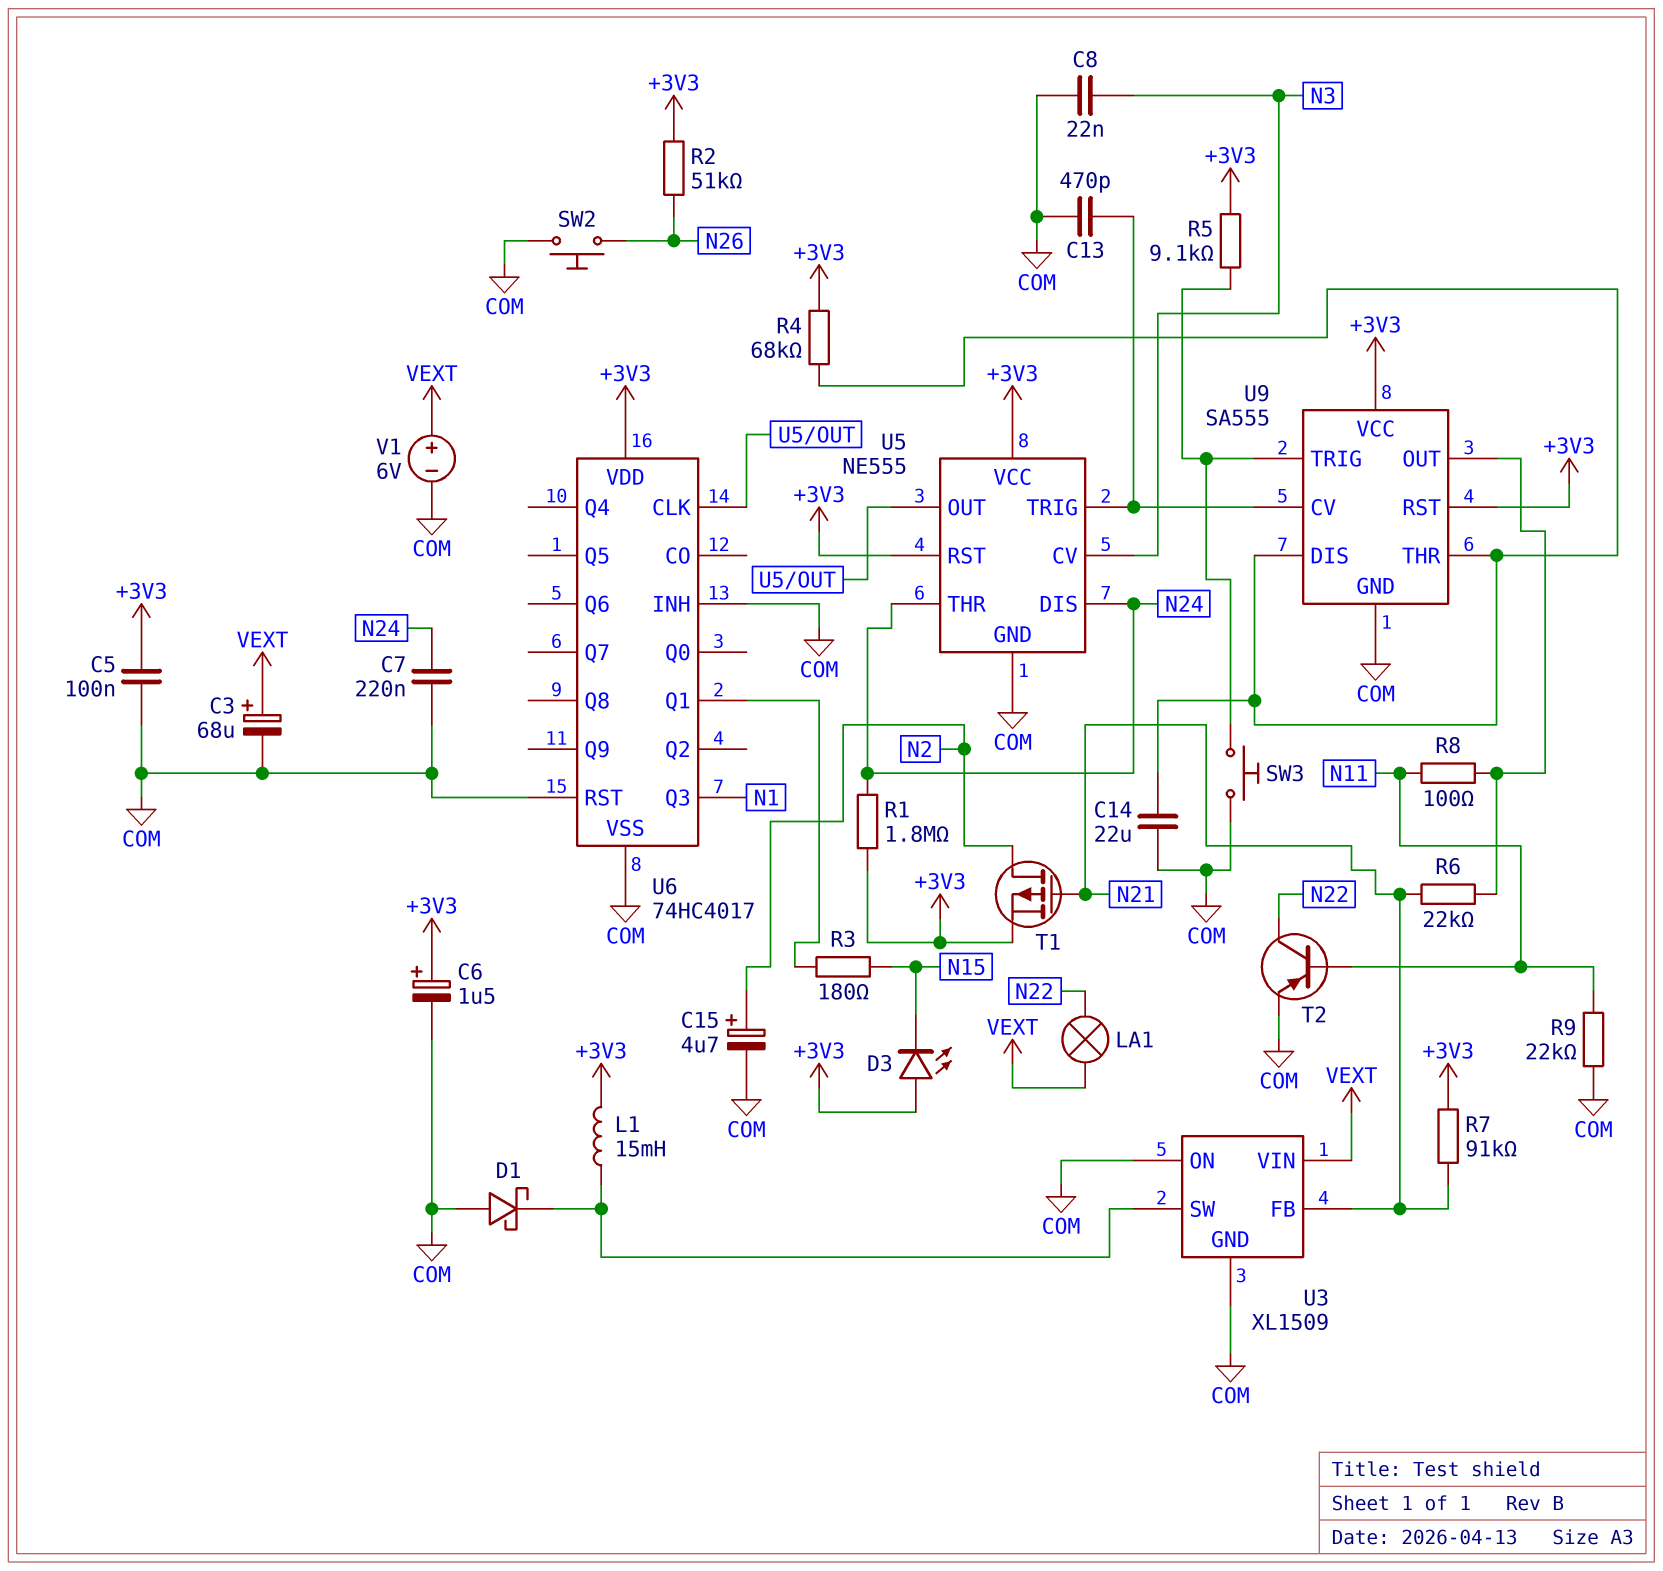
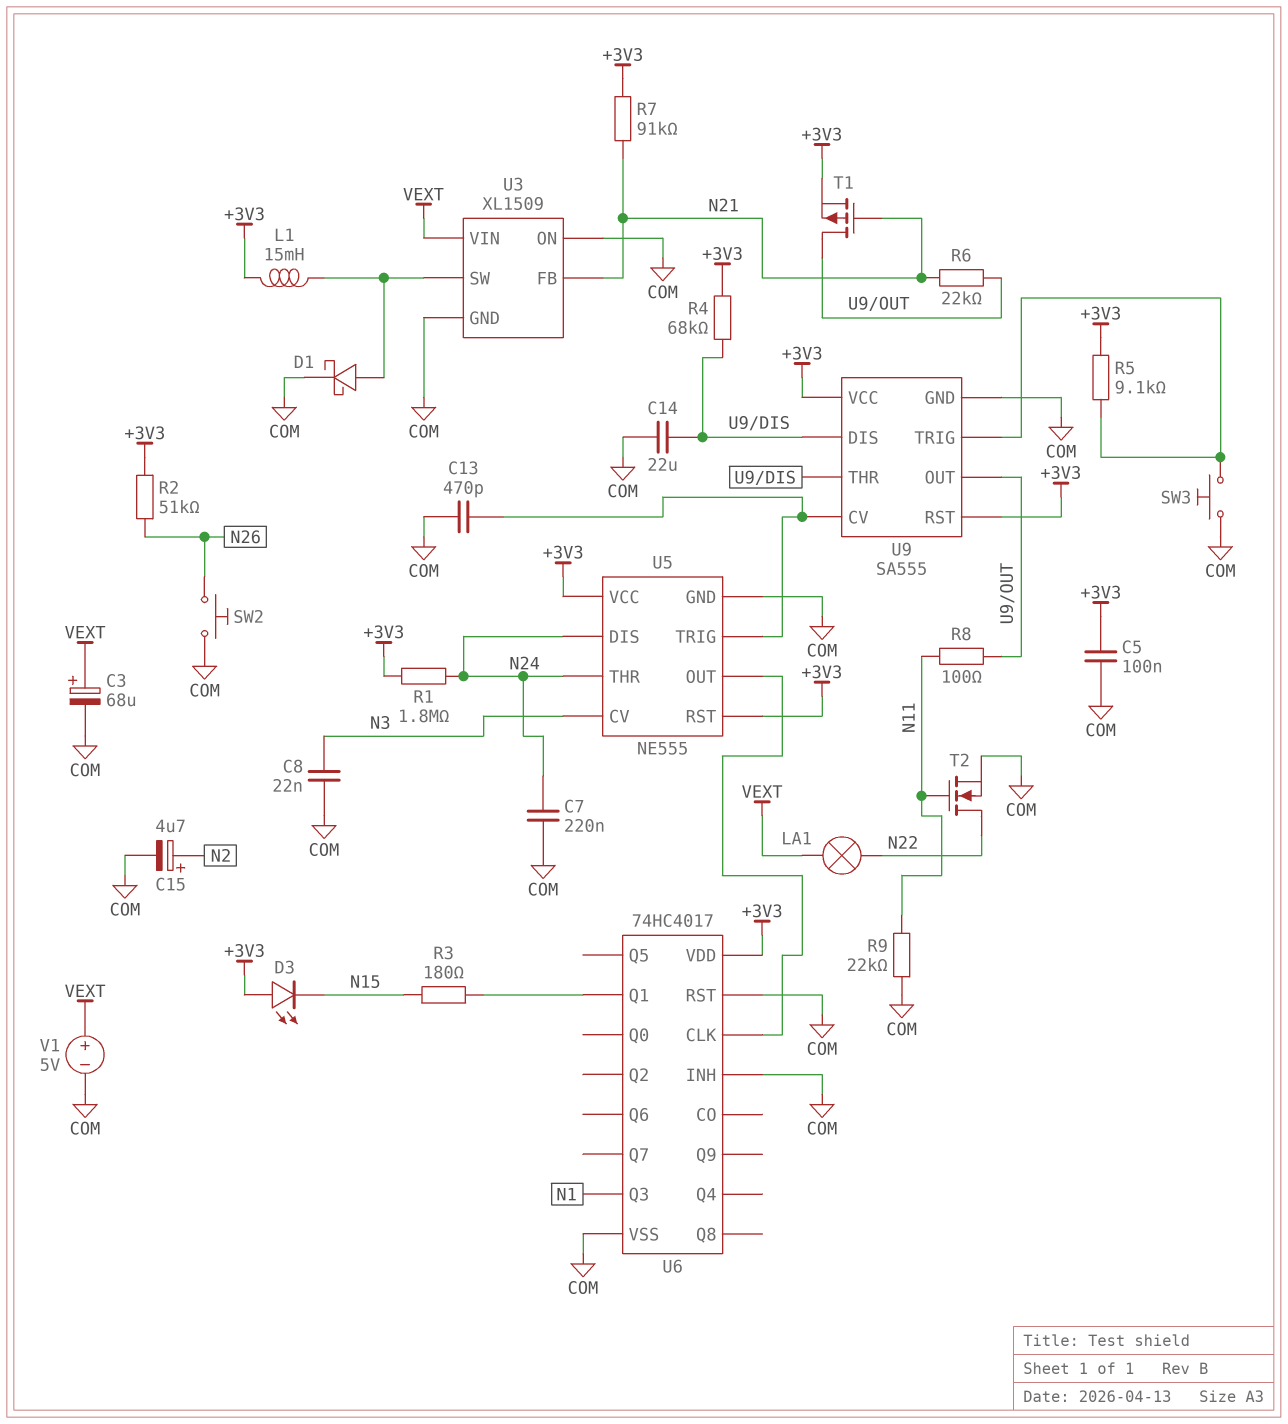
C6: 1.5uF (plus +3V3, minus COM) -> none
D1: schottky (A COM, K U3/SW) -> schottky (A U3/SW, K COM)
T1: PMOS (G N21, D N2, S +3V3) -> PMOS (G N21, D U9/OUT, S +3V3)
T2: PNP (B N11, C N22, E COM) -> NMOS (G N11, D N22, S COM)
V1: 6V (plus VEXT, minus COM) -> 5V (plus VEXT, minus COM)

